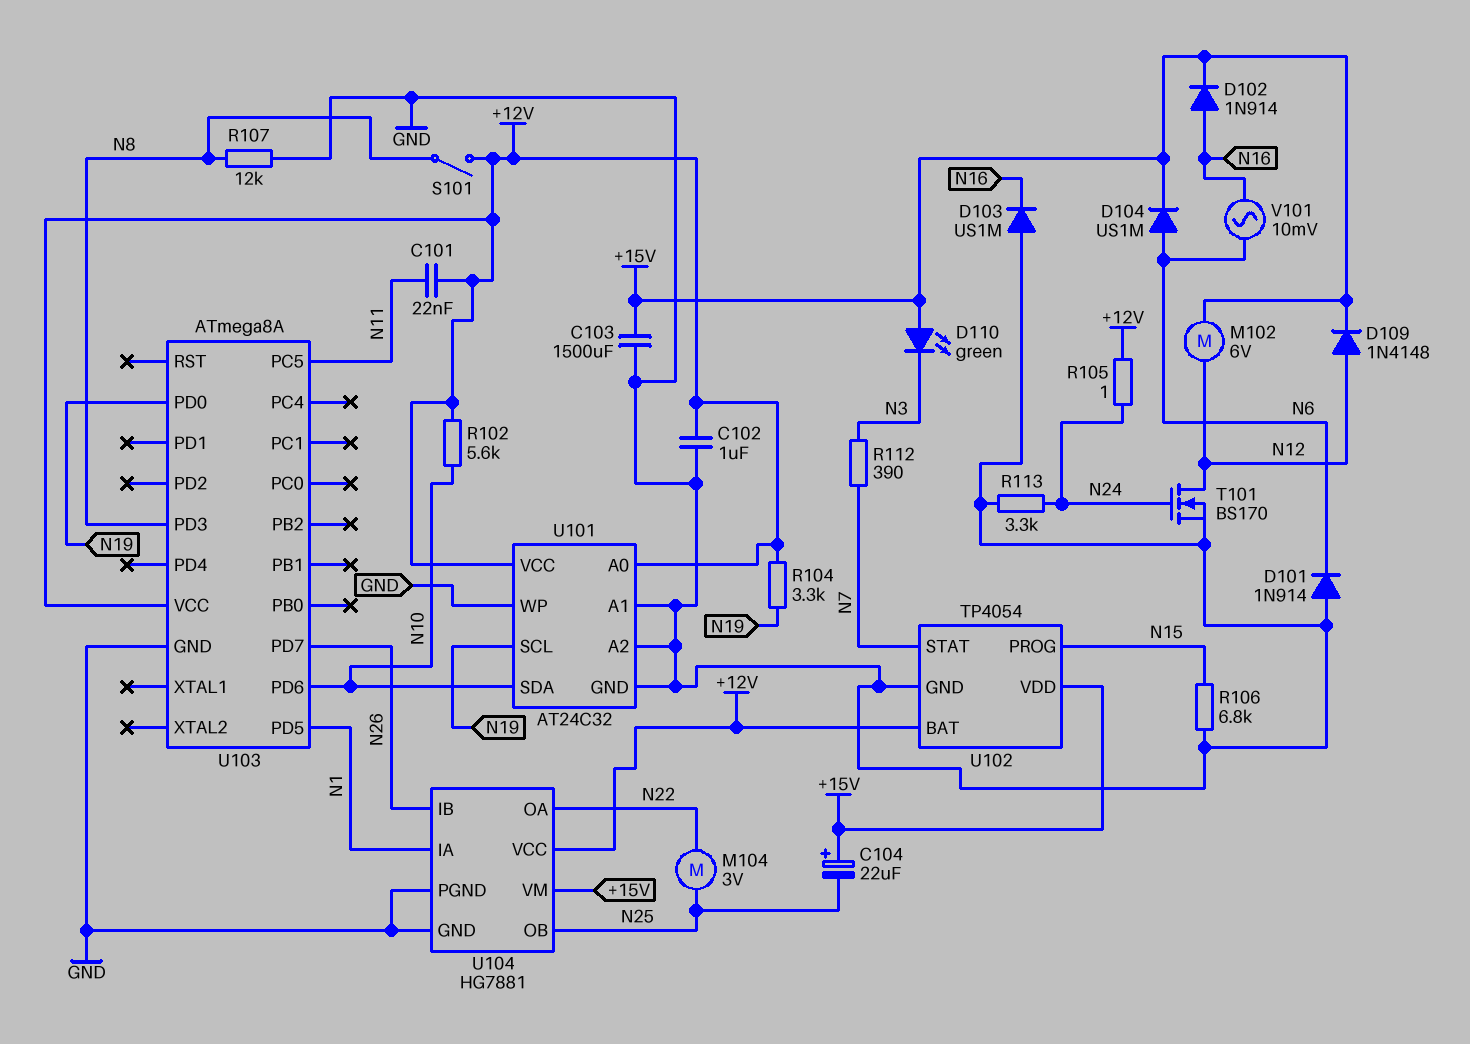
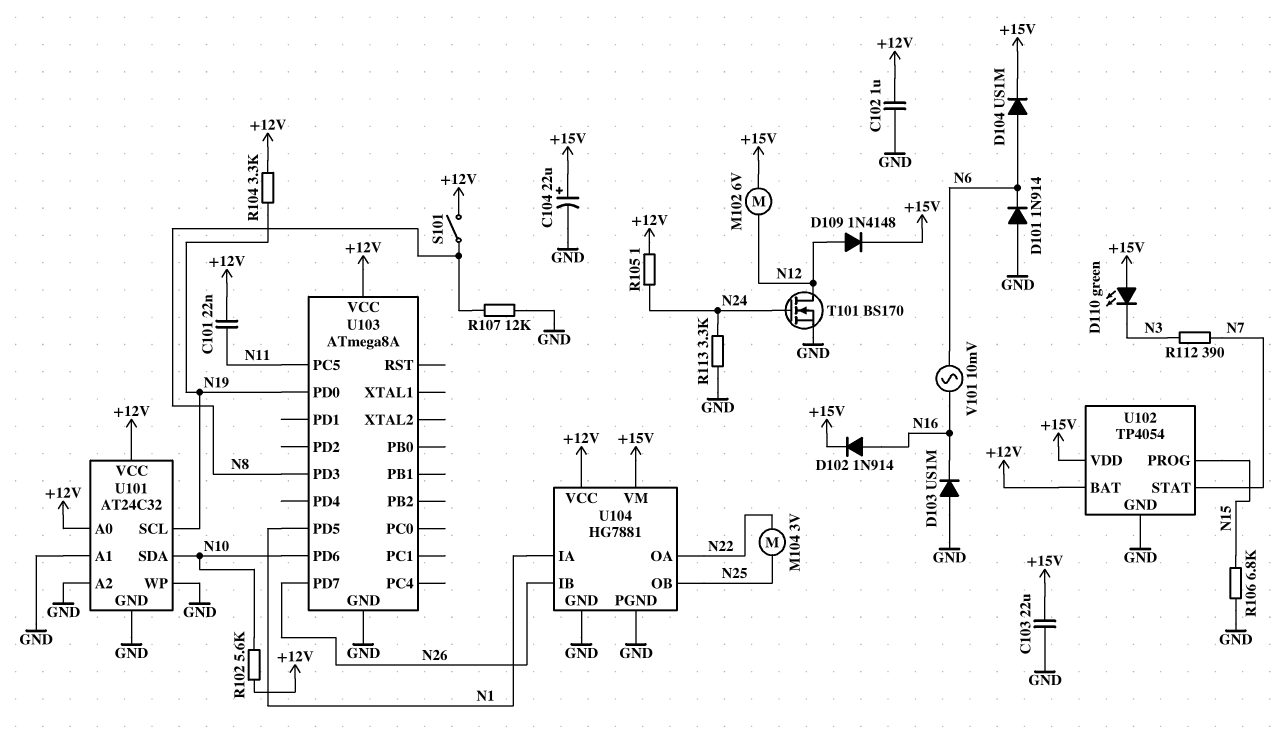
C103: 1500uF (+15V, GND) -> 22uF (+15V, GND)
C104: 22uF (plus +15V, minus N25) -> 22uF (plus +15V, minus GND)

